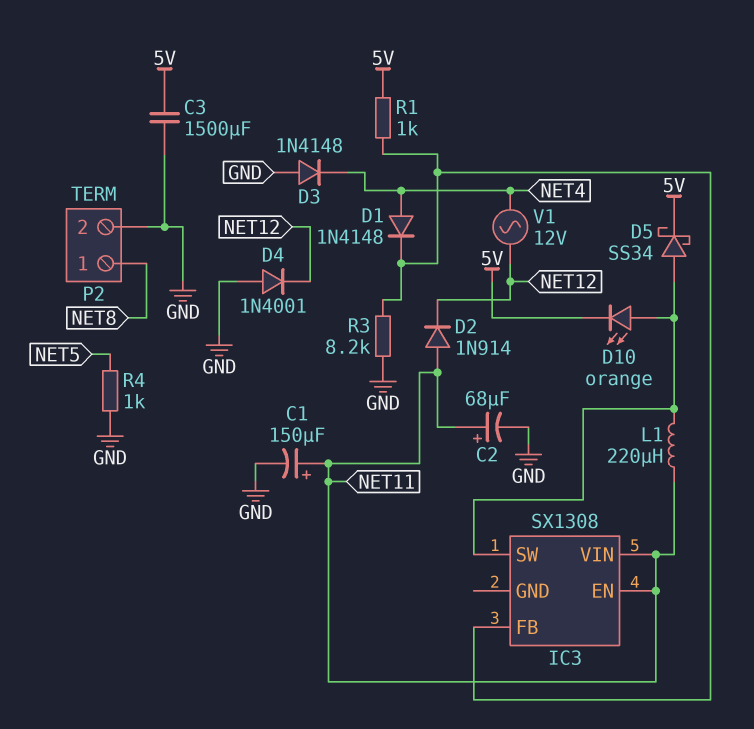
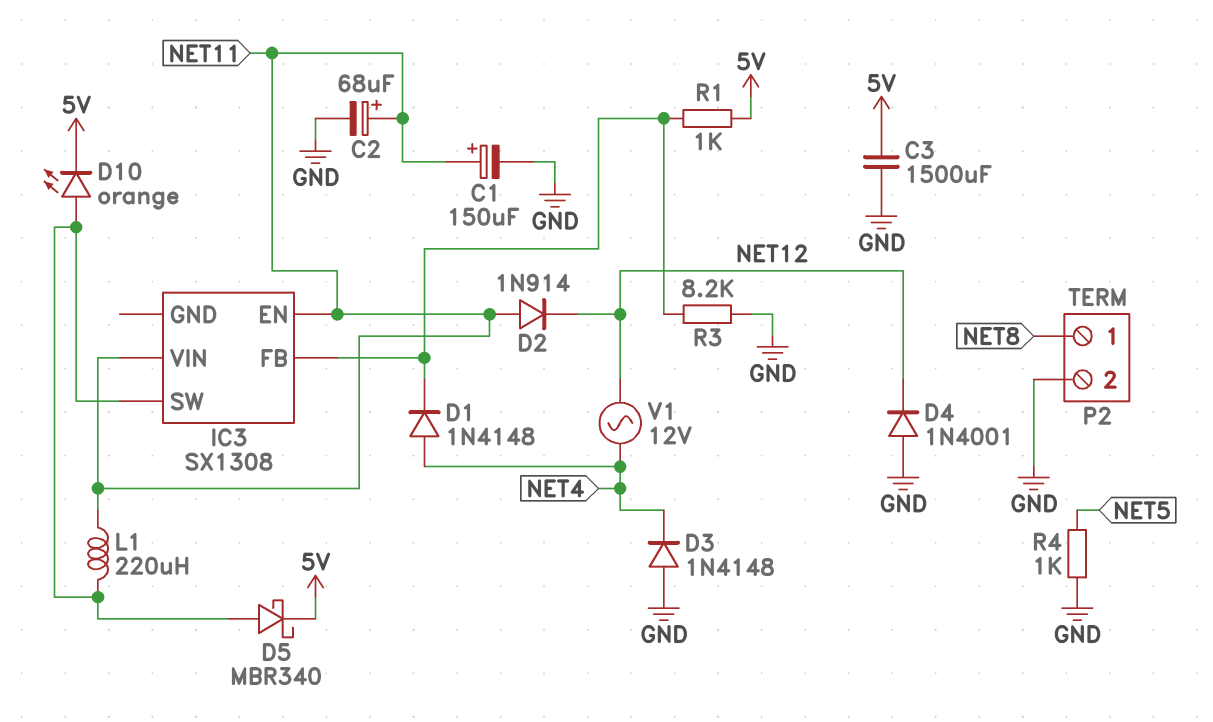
D5: schottky SS34 (A IC3/SW, K 5V) -> schottky MBR340 (A IC3/SW, K 5V)

